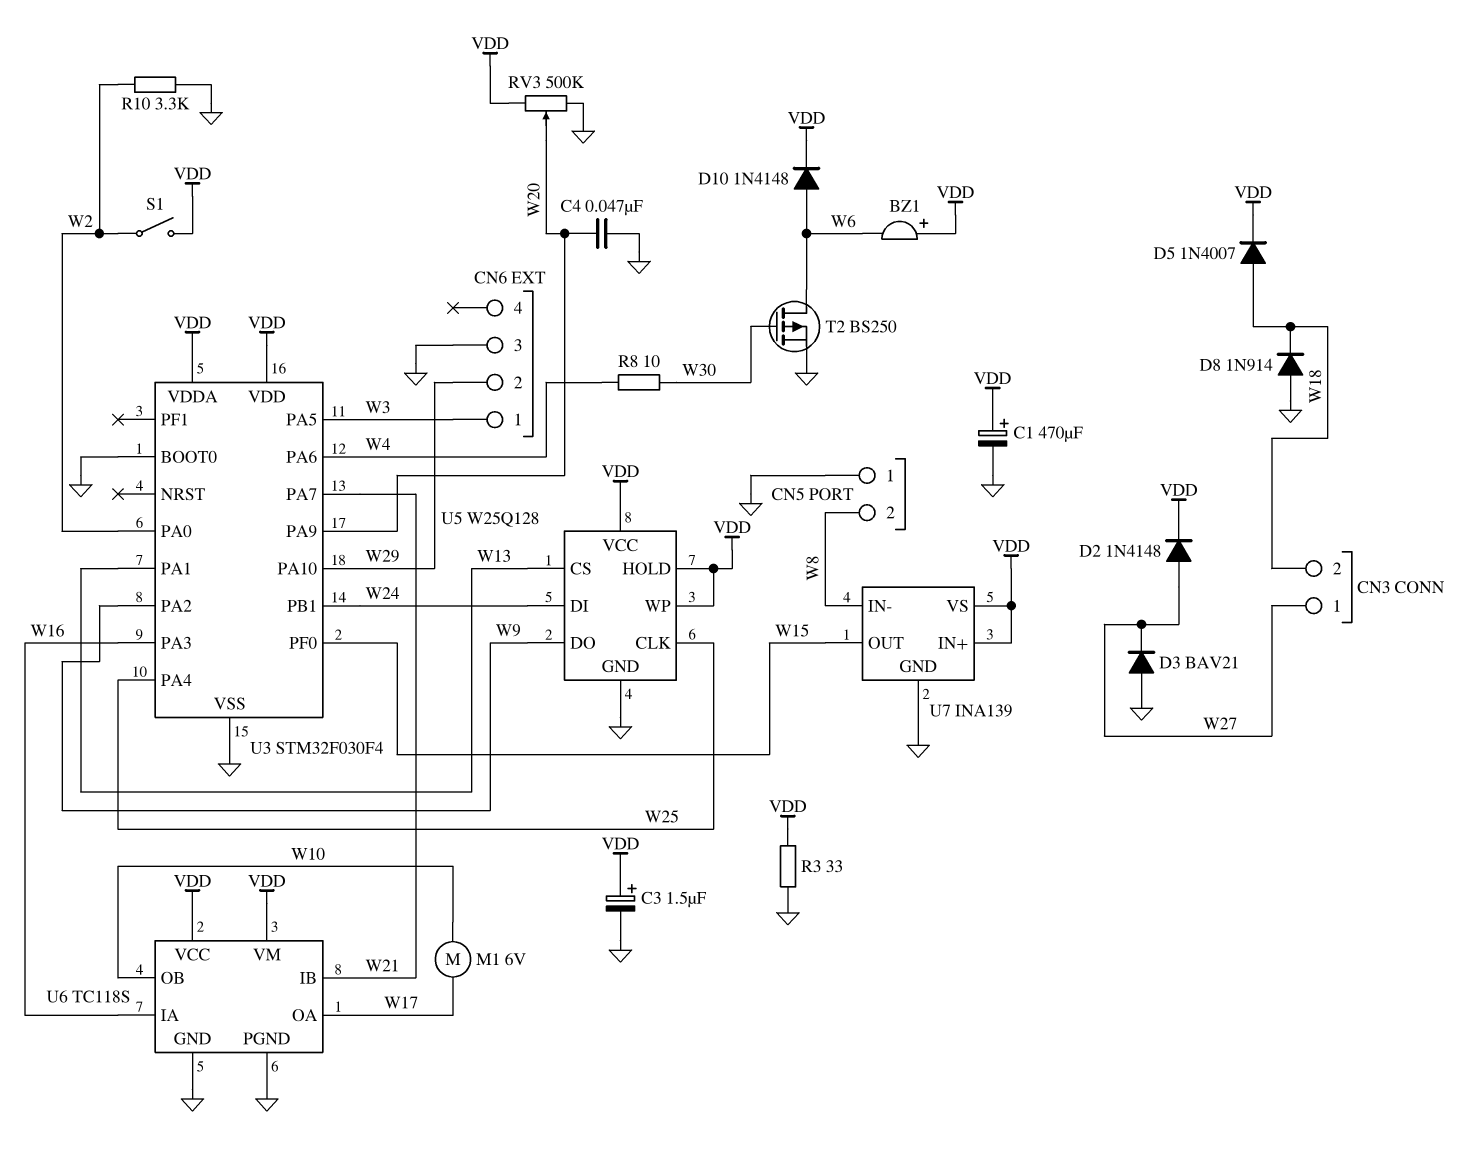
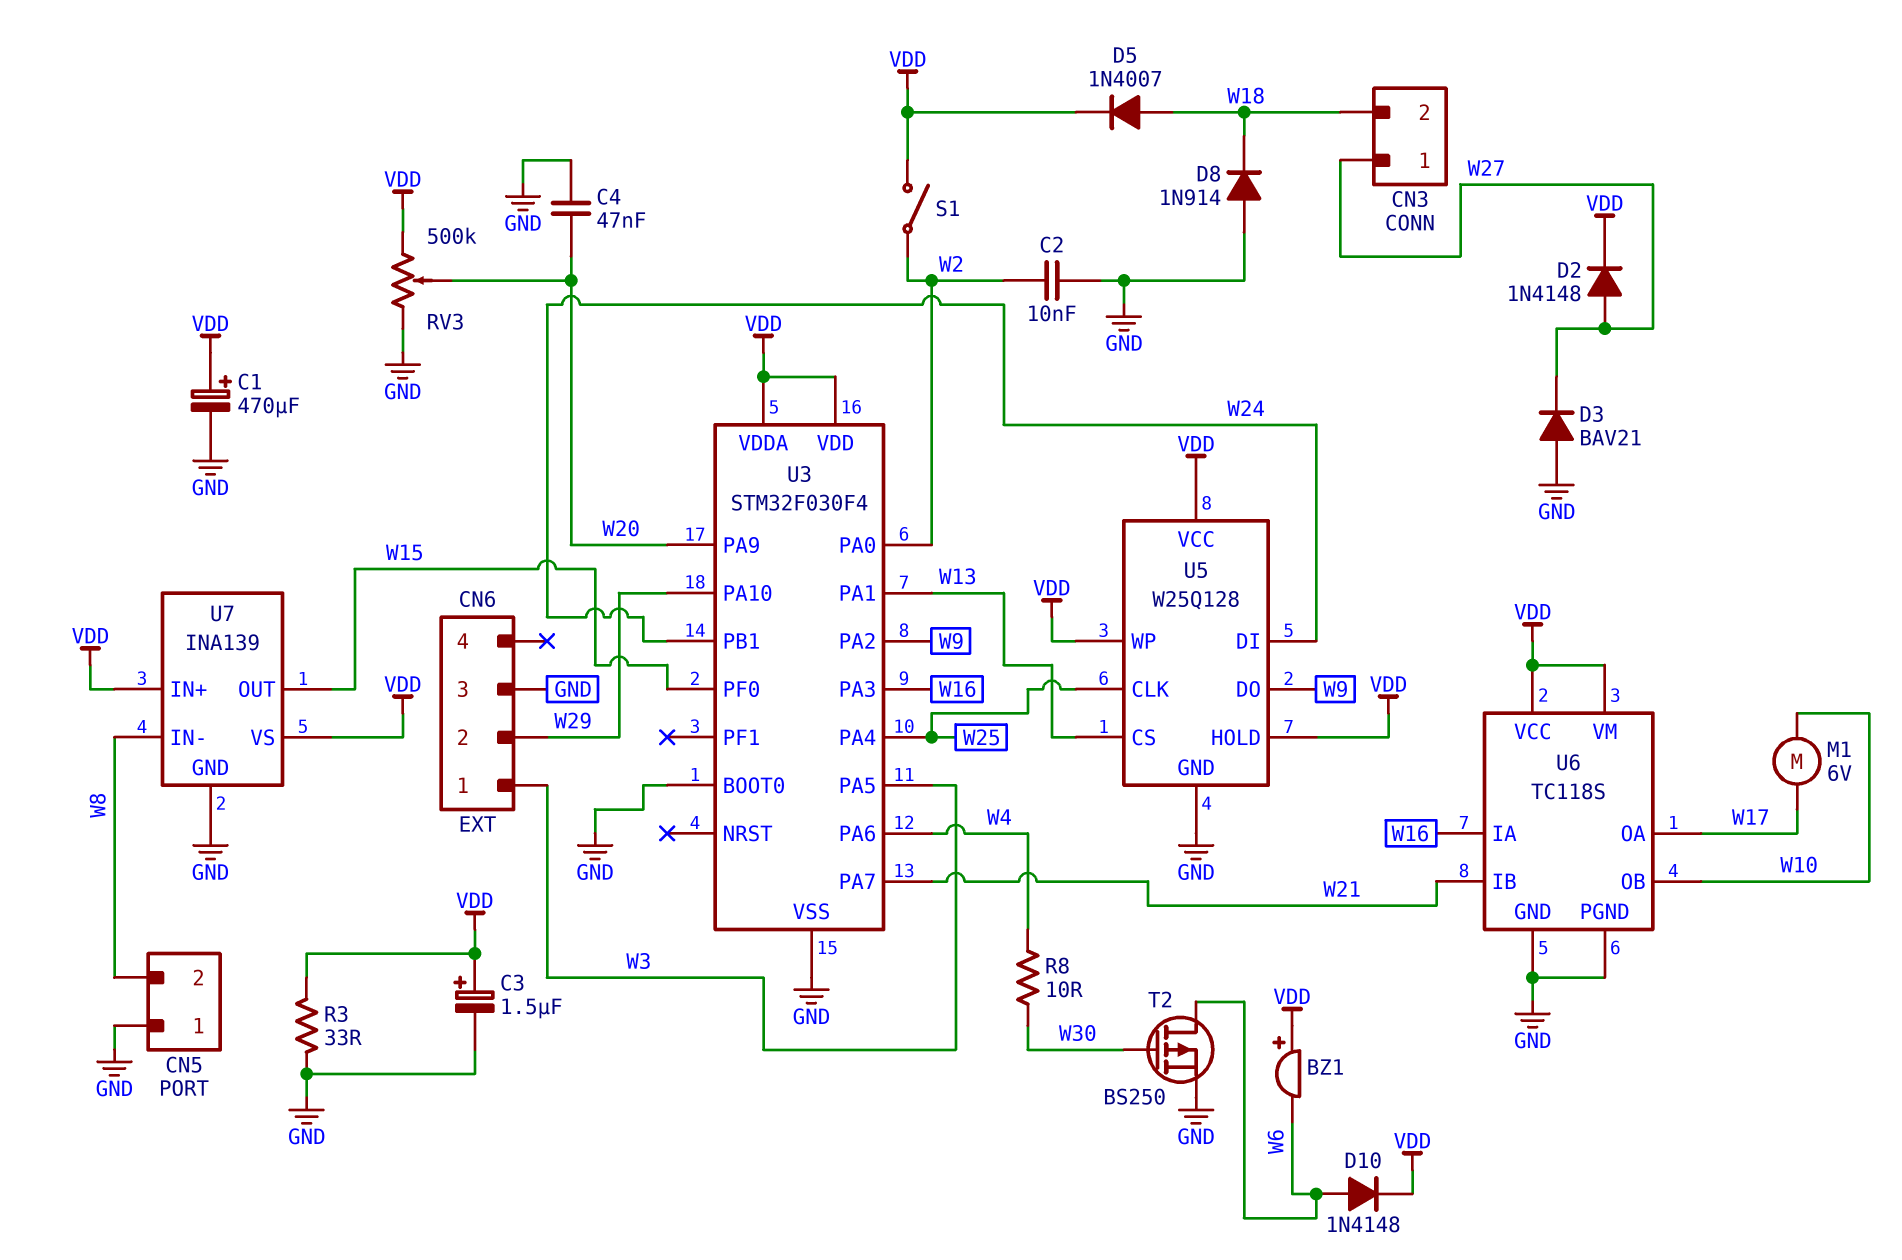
C2: none -> 10nF (GND, W2)
R10: 3.3k (GND, W2) -> none

